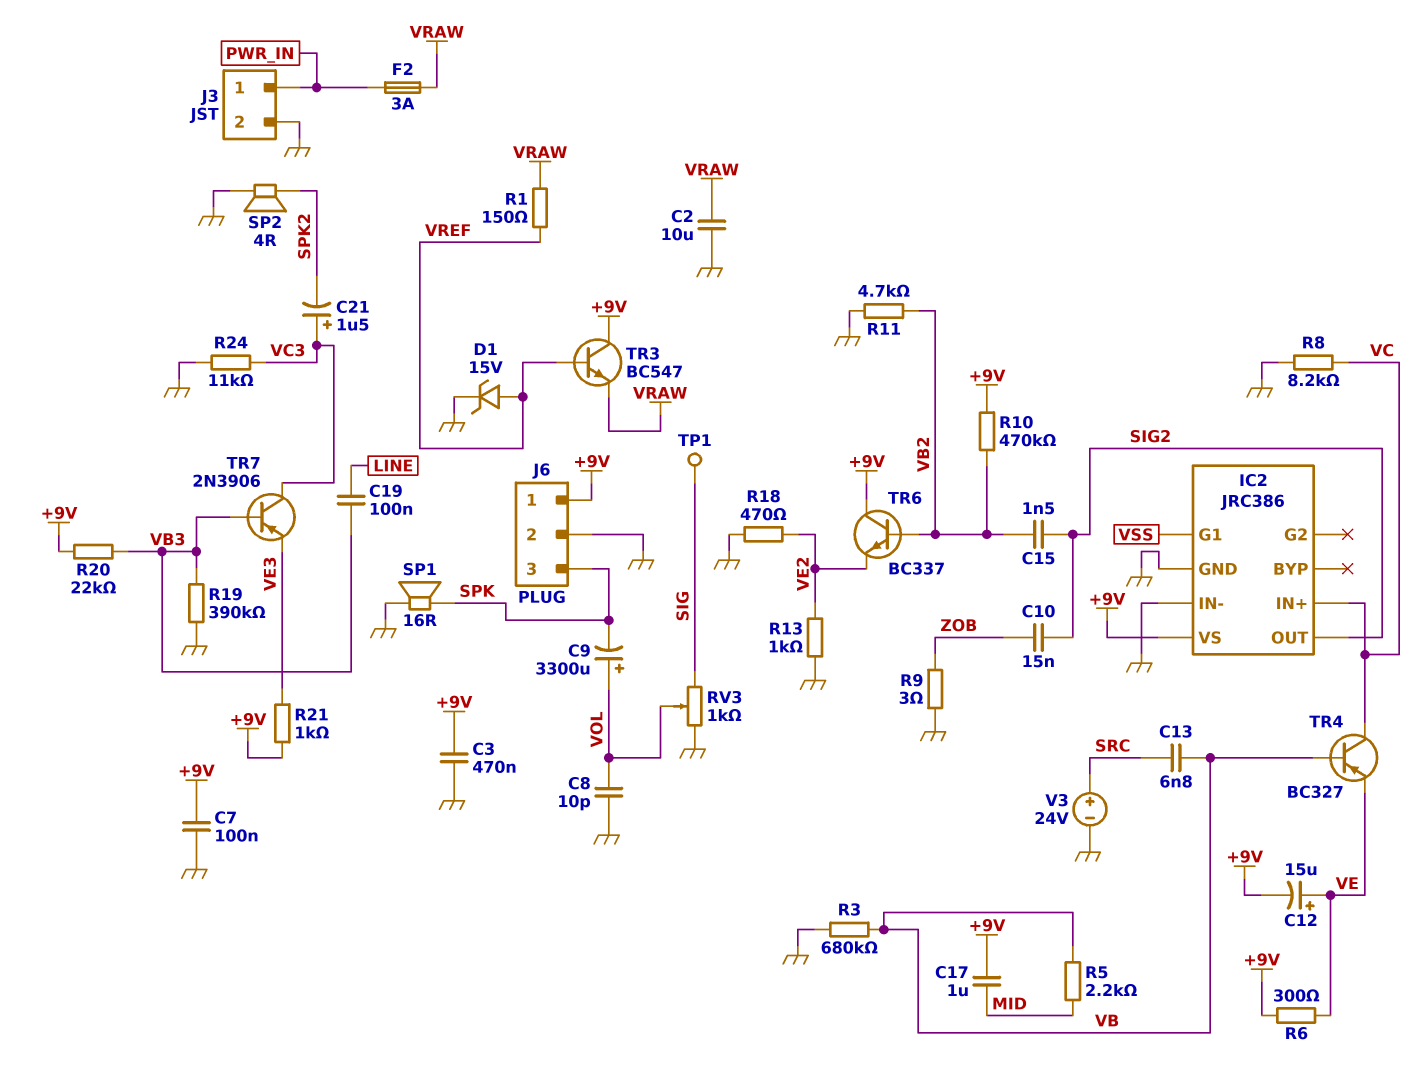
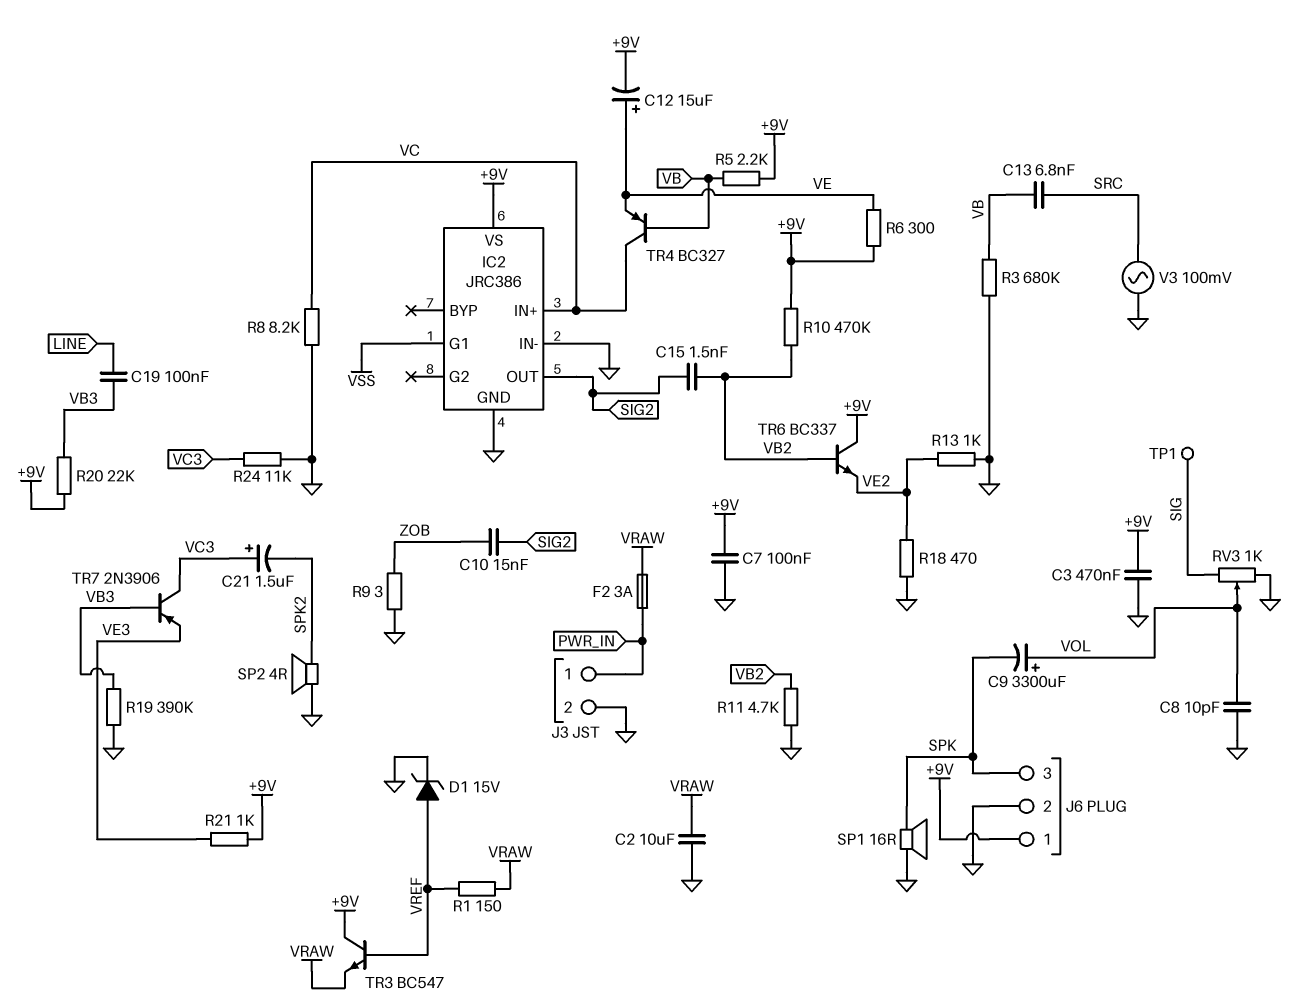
C17: 1uF (+9V, MID) -> none
R5: 2.2k (MID, VB) -> 2.2k (+9V, VB)
V3: 24V (plus SRC, minus GND) -> AC 100mV (GND, SRC)

